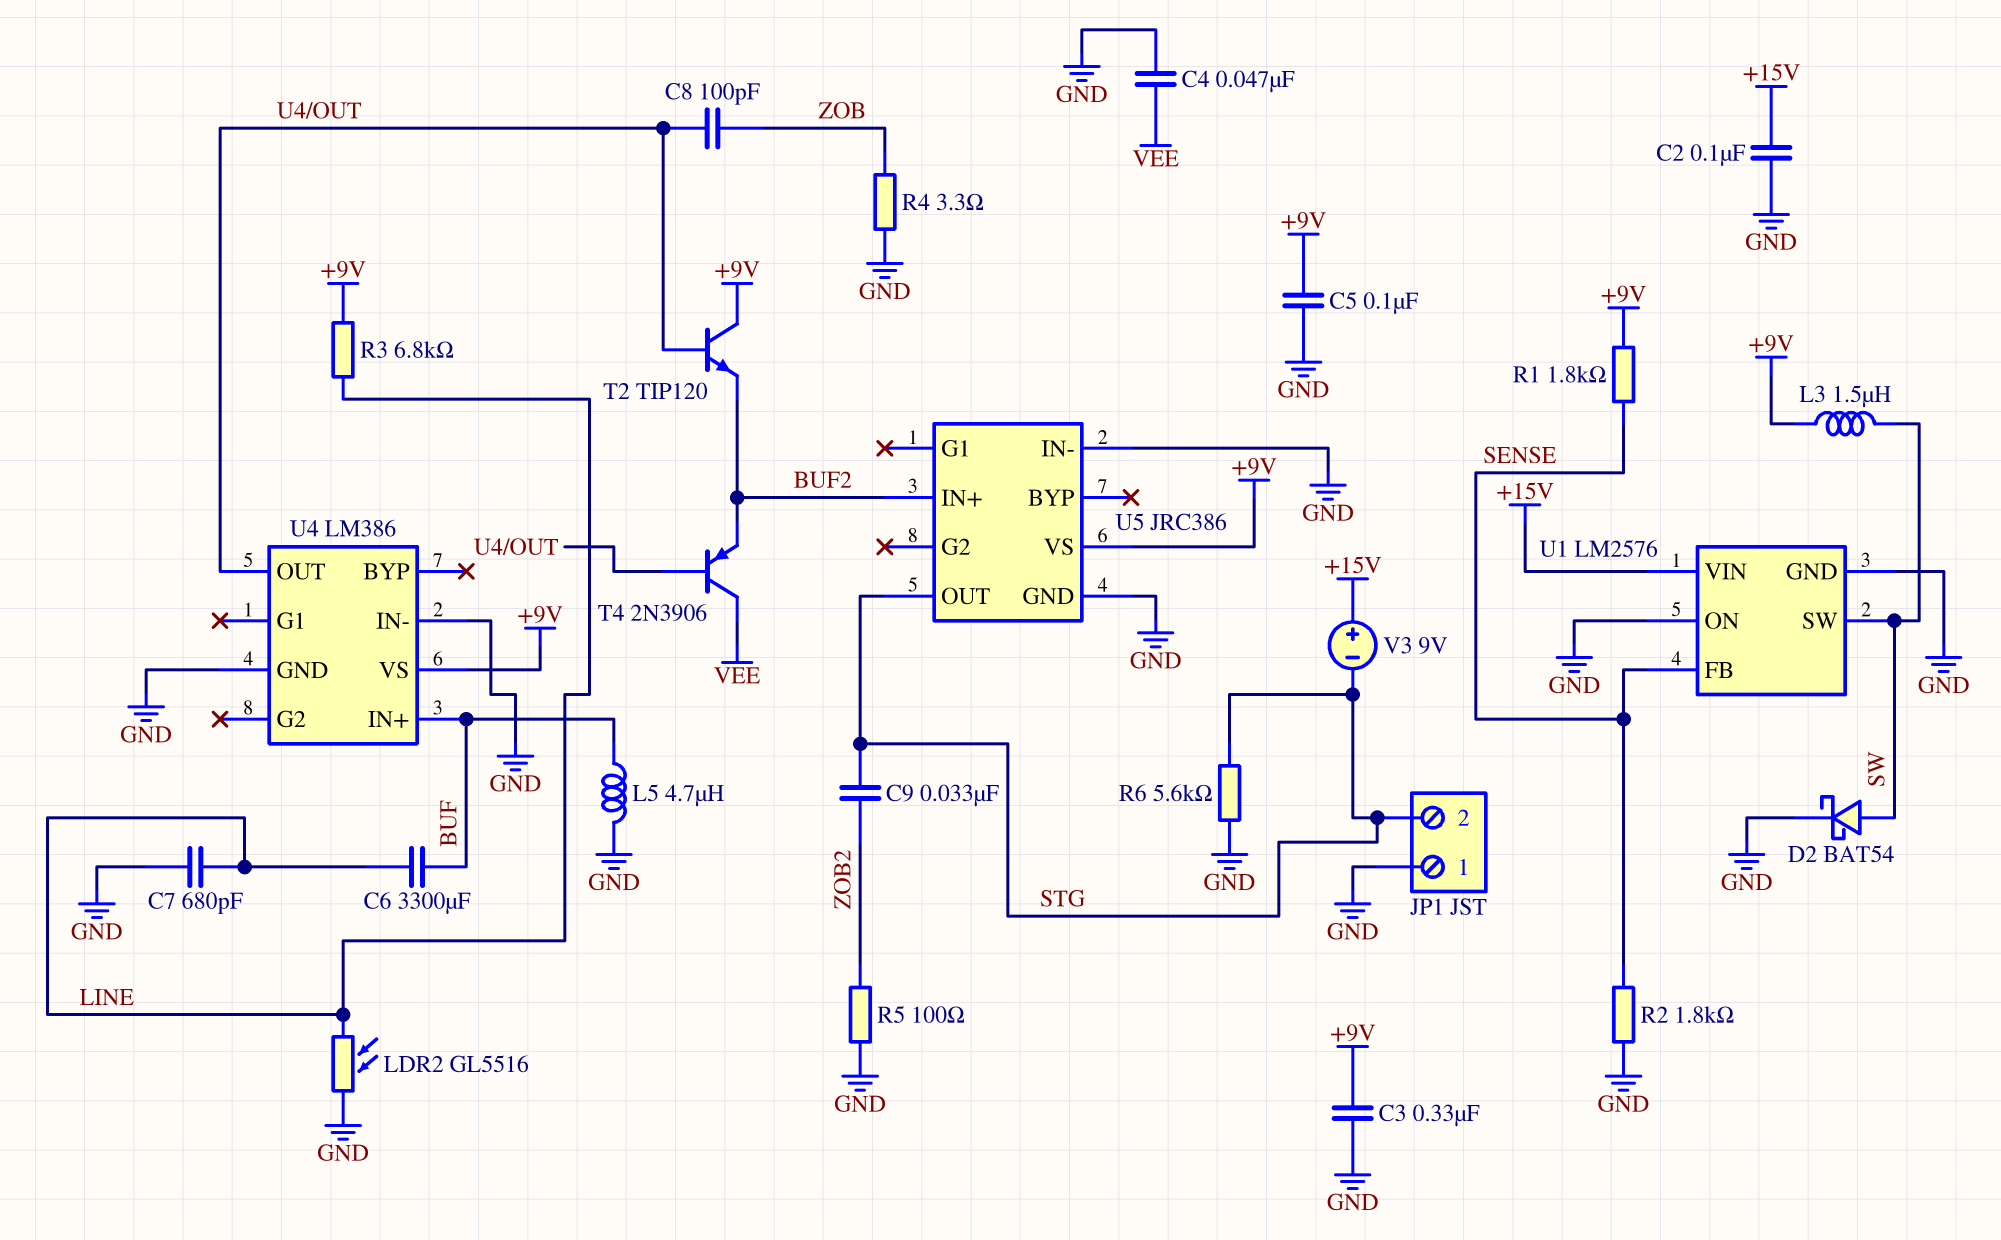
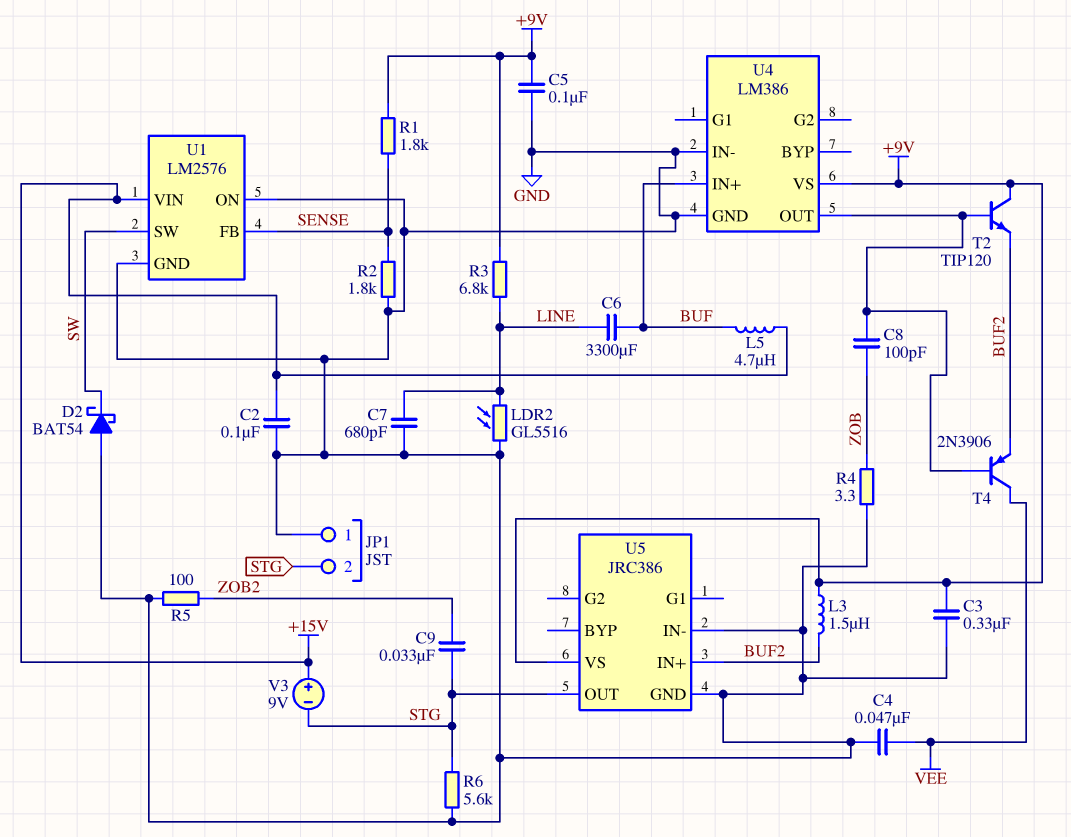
D2: schottky BAT54 (A SW, K GND) -> schottky BAT54 (A GND, K SW)
L3: 1.5uH (+9V, SW) -> 1.5uH (+9V, BUF2)
L5: 4.7uH (BUF, GND) -> 4.7uH (+15V, BUF)

